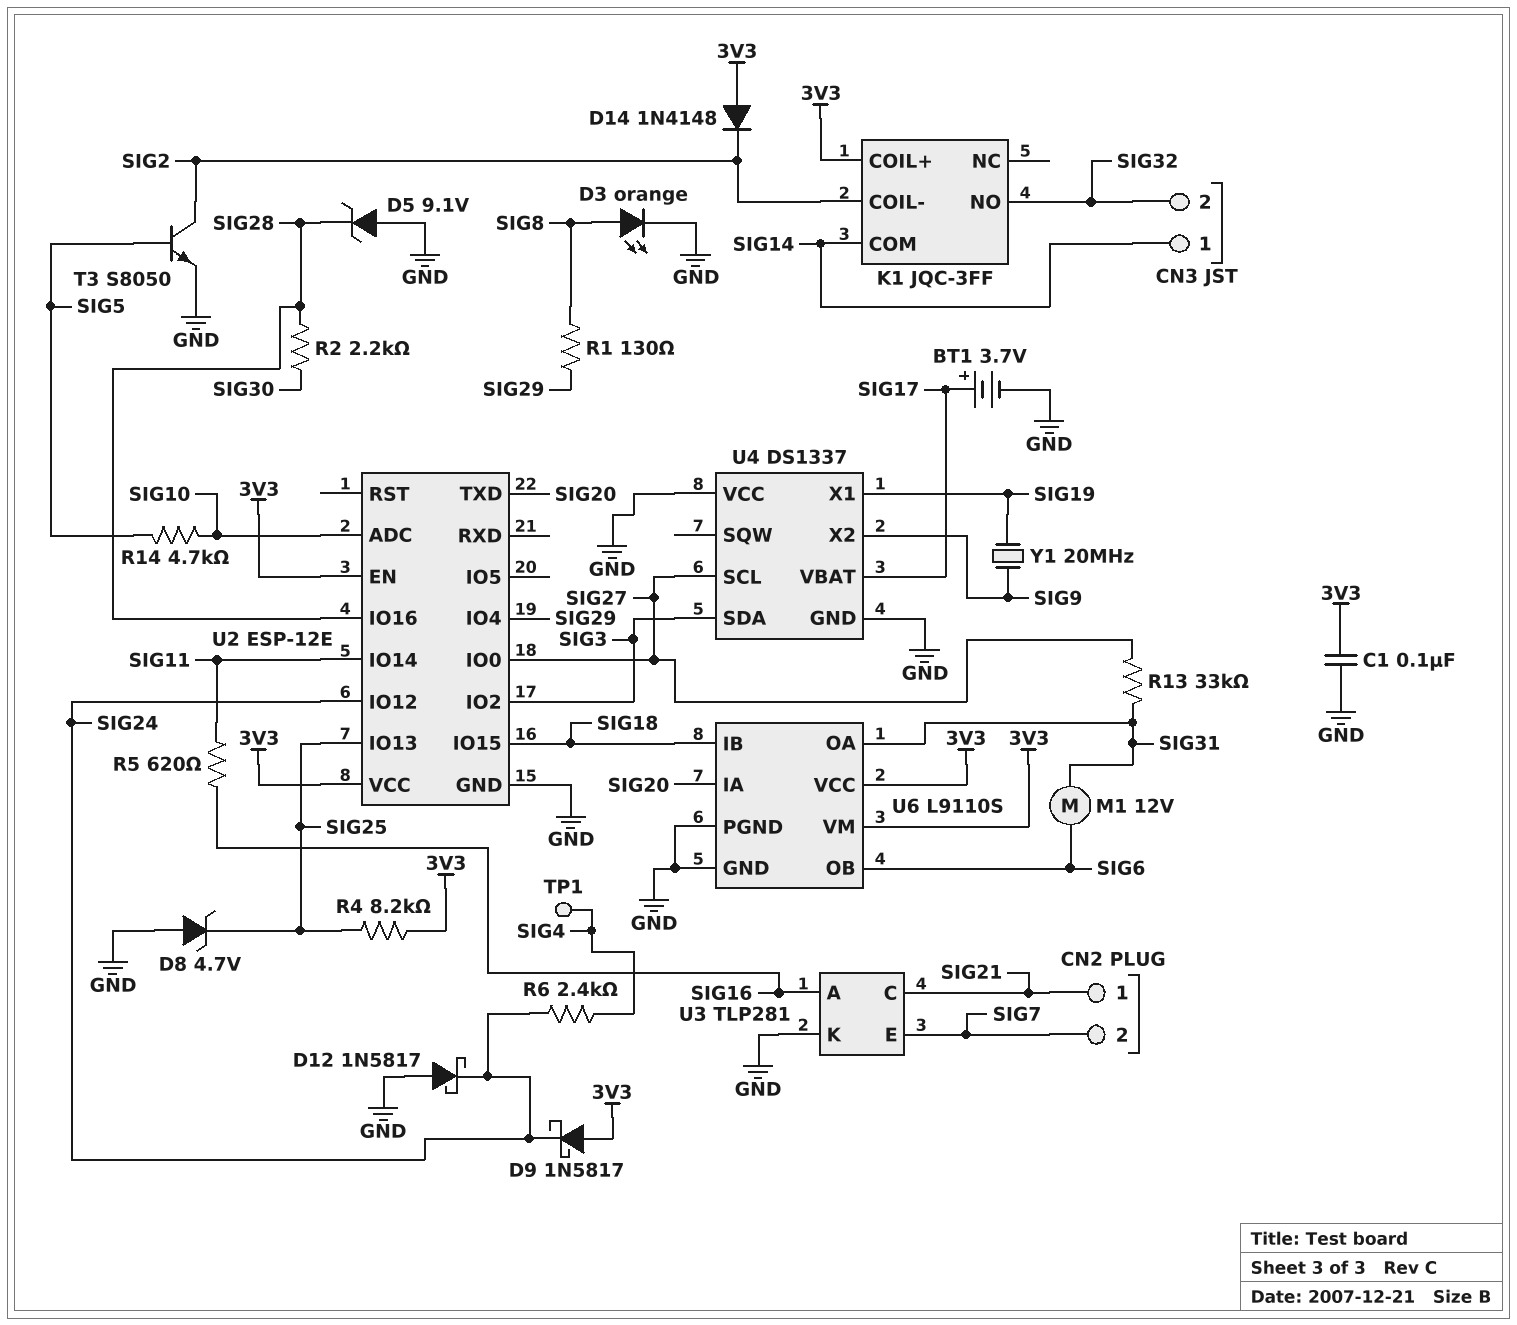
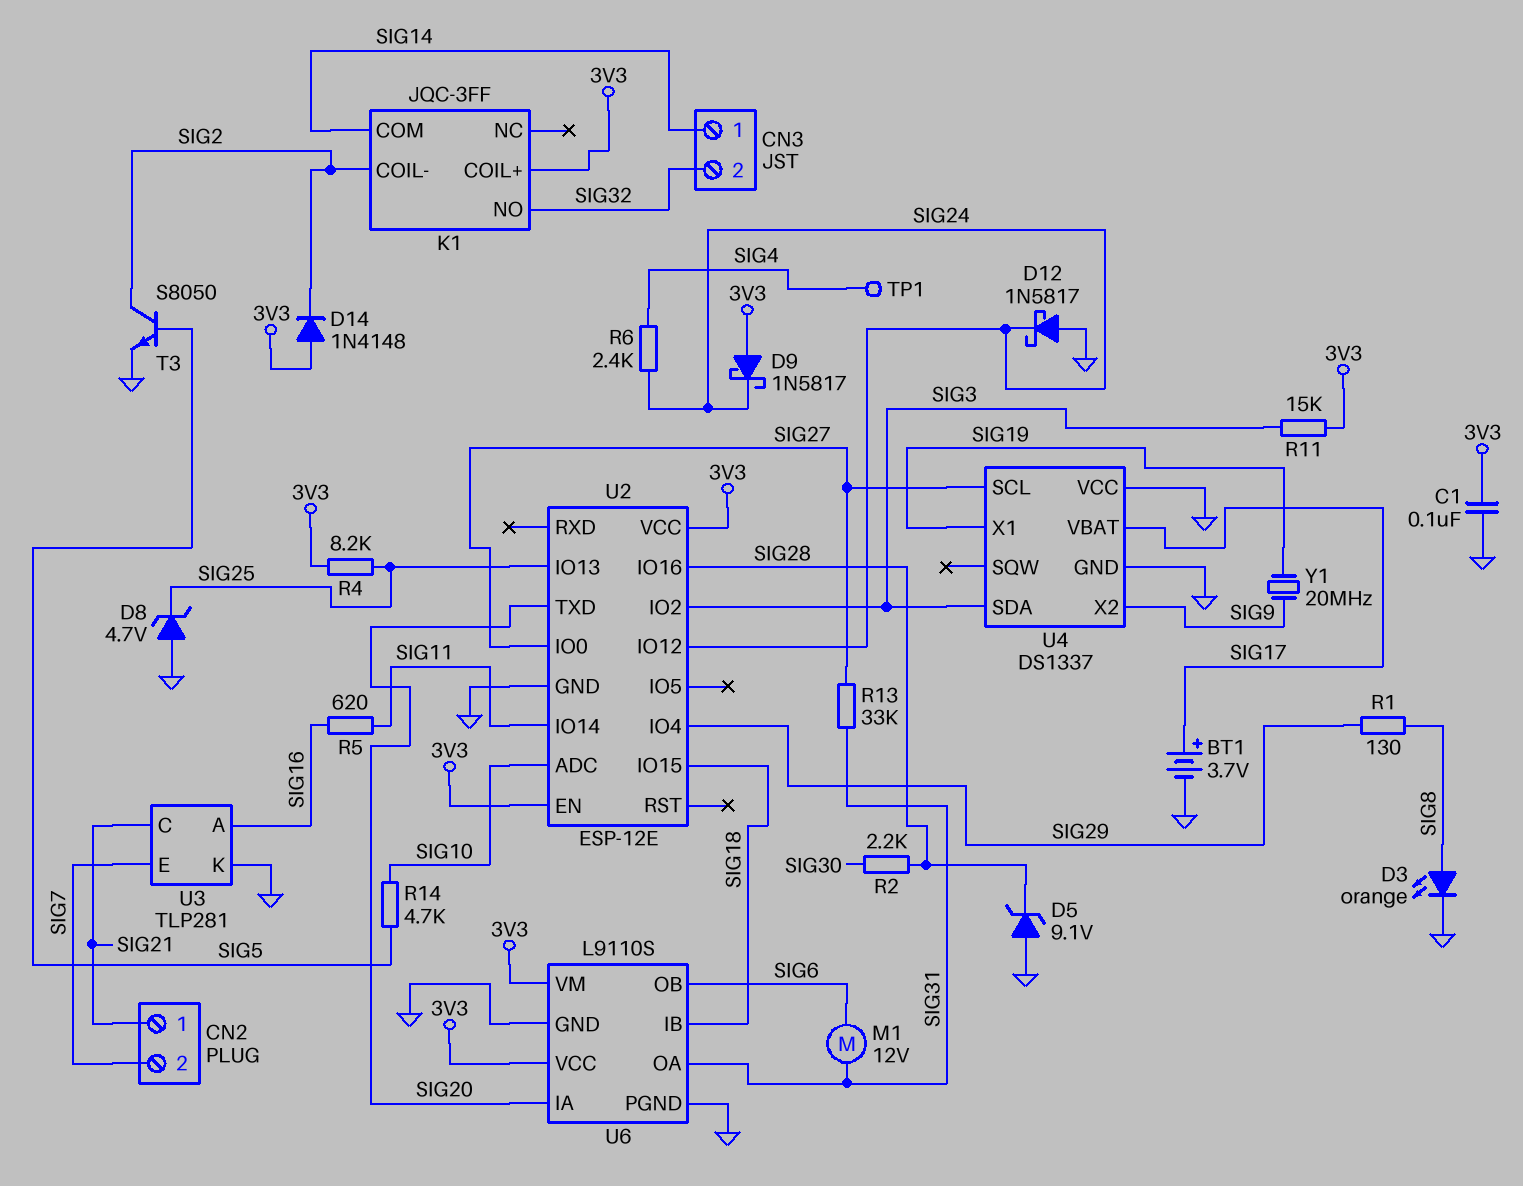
R11: none -> 15k (3V3, SIG3)

